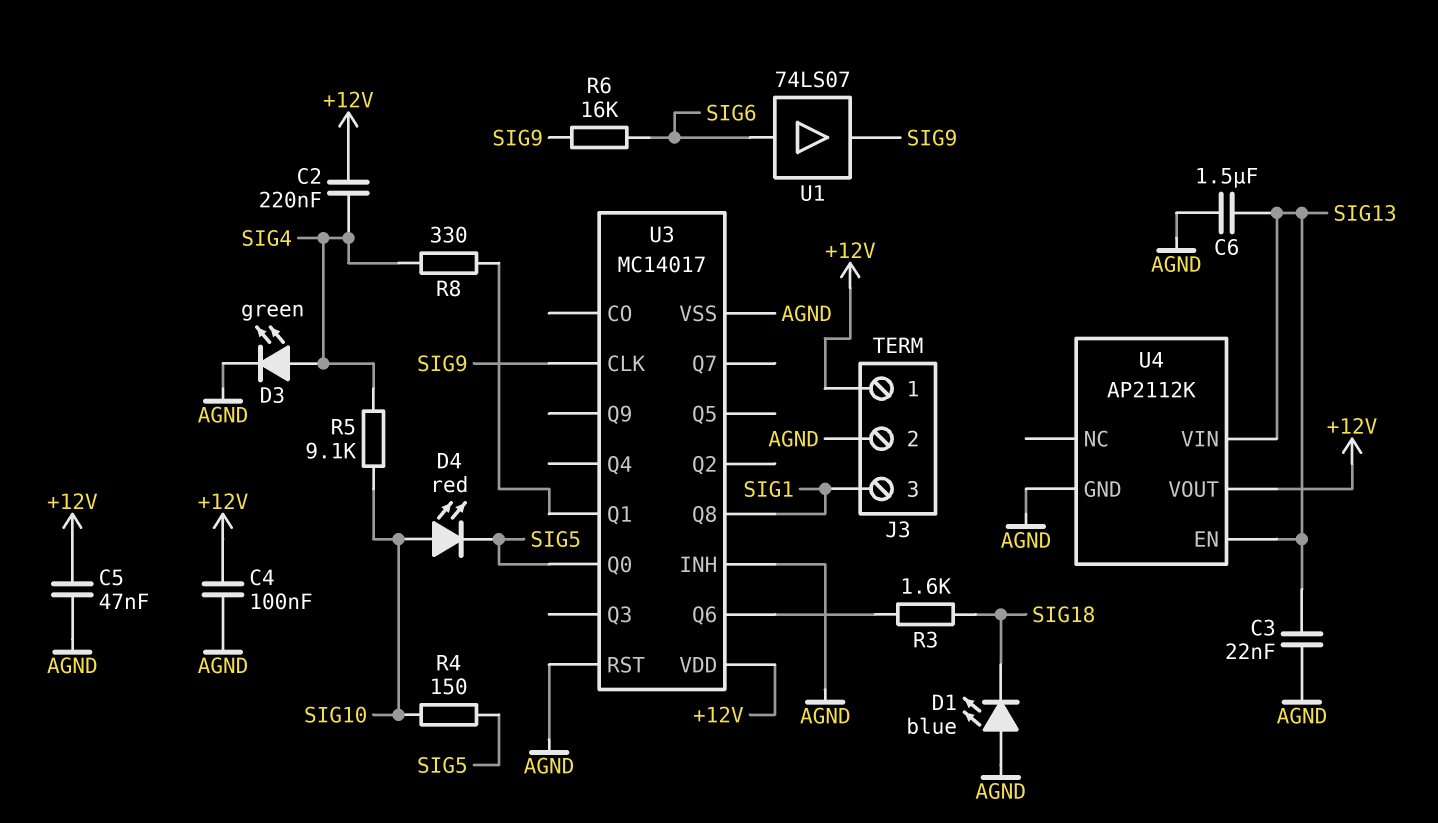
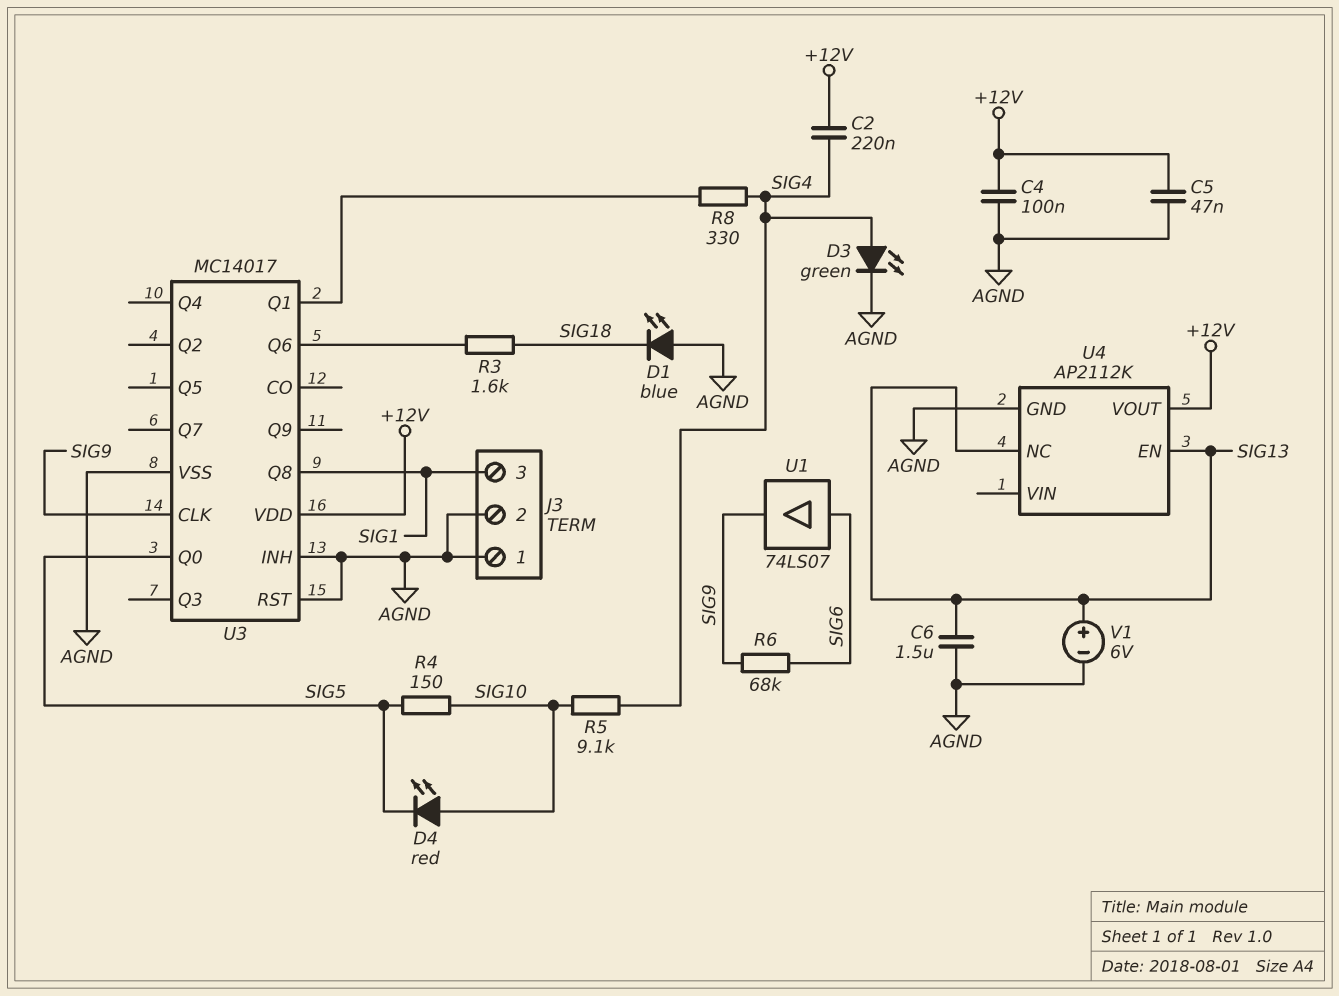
C3: 22nF (AGND, SIG13) -> none
J3 pin 1: +12V -> AGND
R6: 16k (SIG6, SIG9) -> 68k (SIG6, SIG9)
U4 pin NC: none -> SIG13
U4 pin VIN: SIG13 -> none
V1: none -> 6V (plus SIG13, minus AGND)

